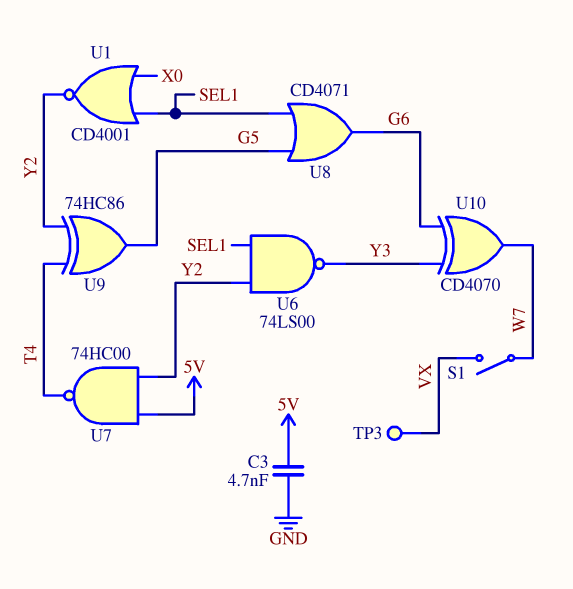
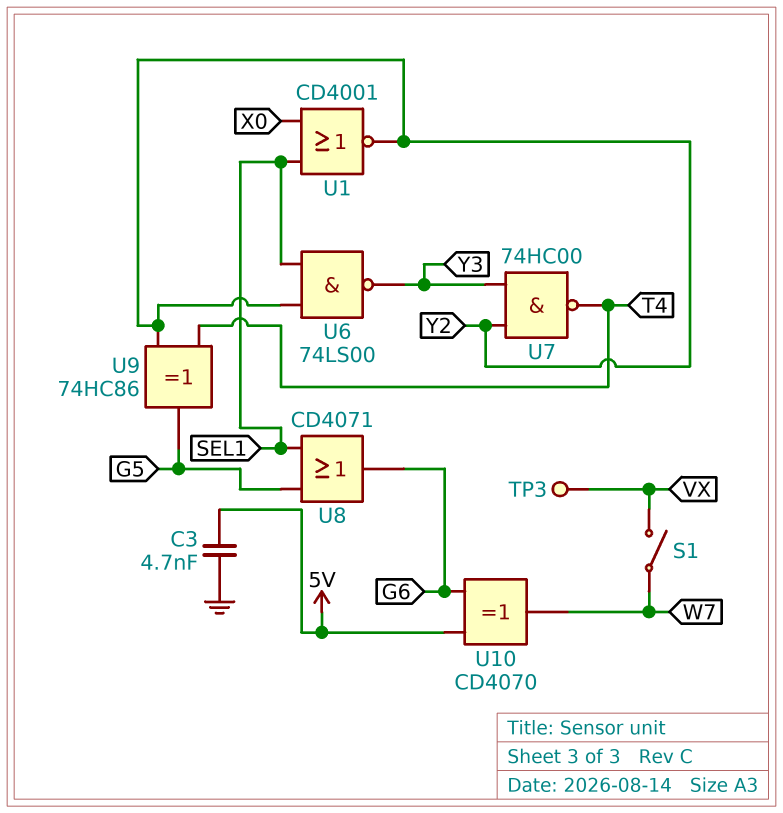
U7: NAND 74HC00 (in 5V, in Y2, out T4) -> NAND 74HC00 (in Y2, in Y3, out T4)
U10: XOR CD4070 (in G6, in Y3, out W7) -> XOR CD4070 (in 5V, in G6, out W7)

